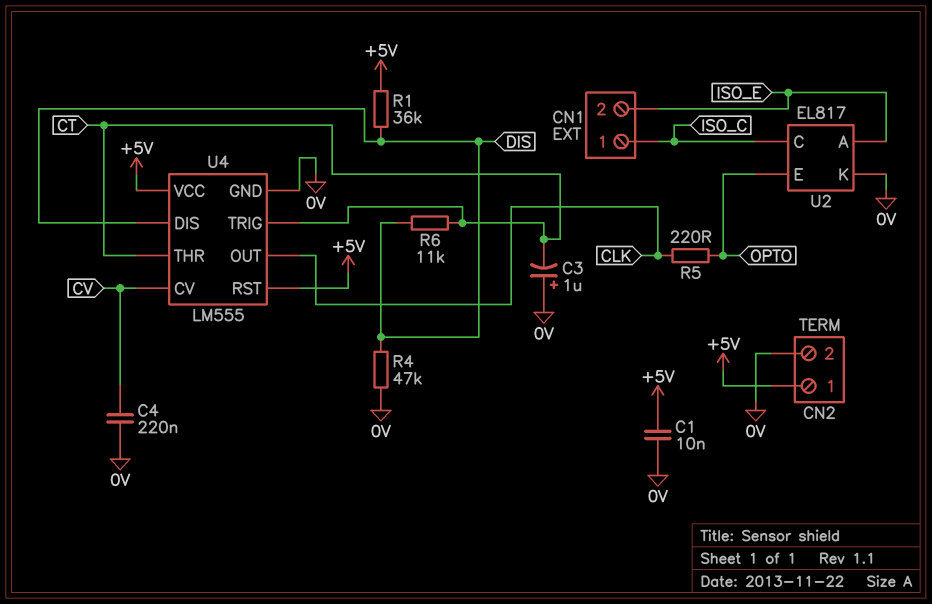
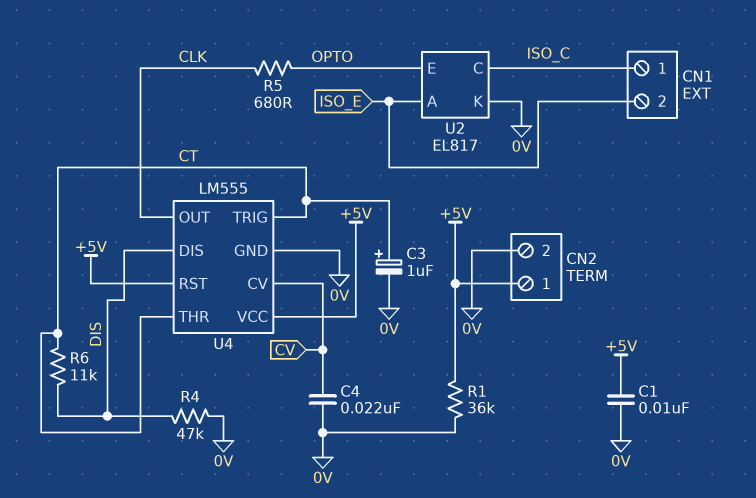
C3: 1uF (plus 0V, minus CT) -> 1uF (plus CT, minus 0V)
C4: 220nF (0V, CV) -> 22nF (0V, CV)
R1: 36k (+5V, DIS) -> 36k (+5V, 0V)
R5: 220 (CLK, OPTO) -> 680 (CLK, OPTO)

